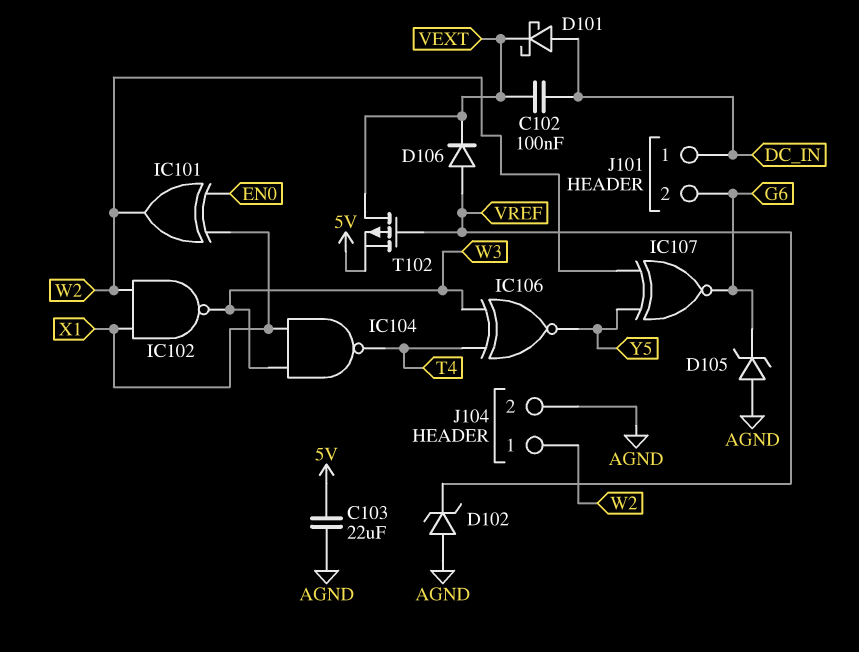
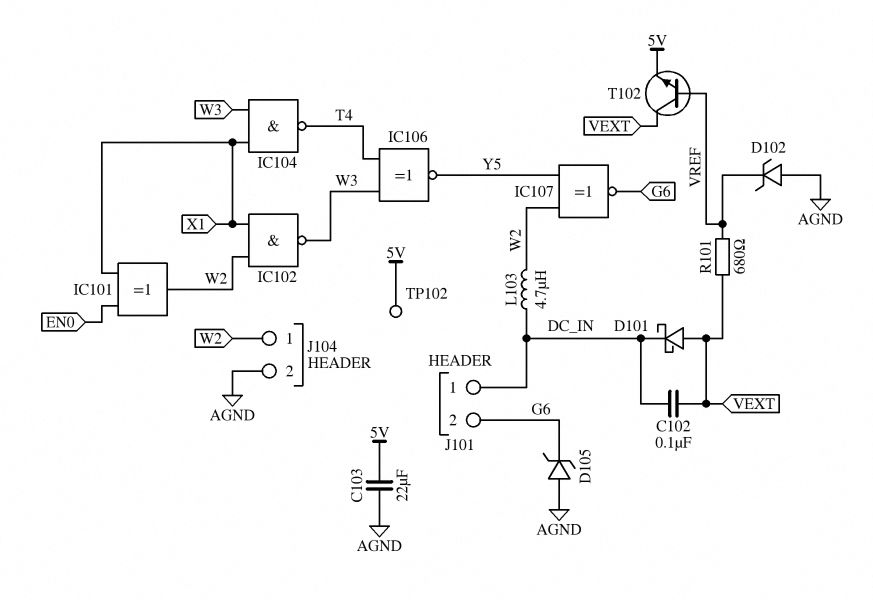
D101: schottky (A DC_IN, K VEXT) -> schottky (A VEXT, K DC_IN)
D106: diode (A VREF, K VEXT) -> none
L103: none -> 4.7uH (DC_IN, W2)
R101: none -> 680 (VEXT, VREF)
T102: PMOS (G VREF, D VEXT, S 5V) -> NPN (B VREF, C VEXT, E 5V)
TP102: none -> test point (5V)

